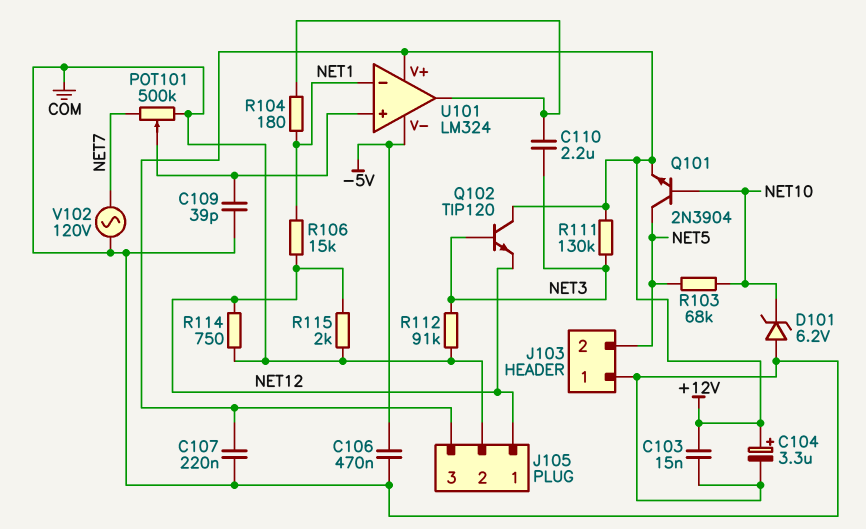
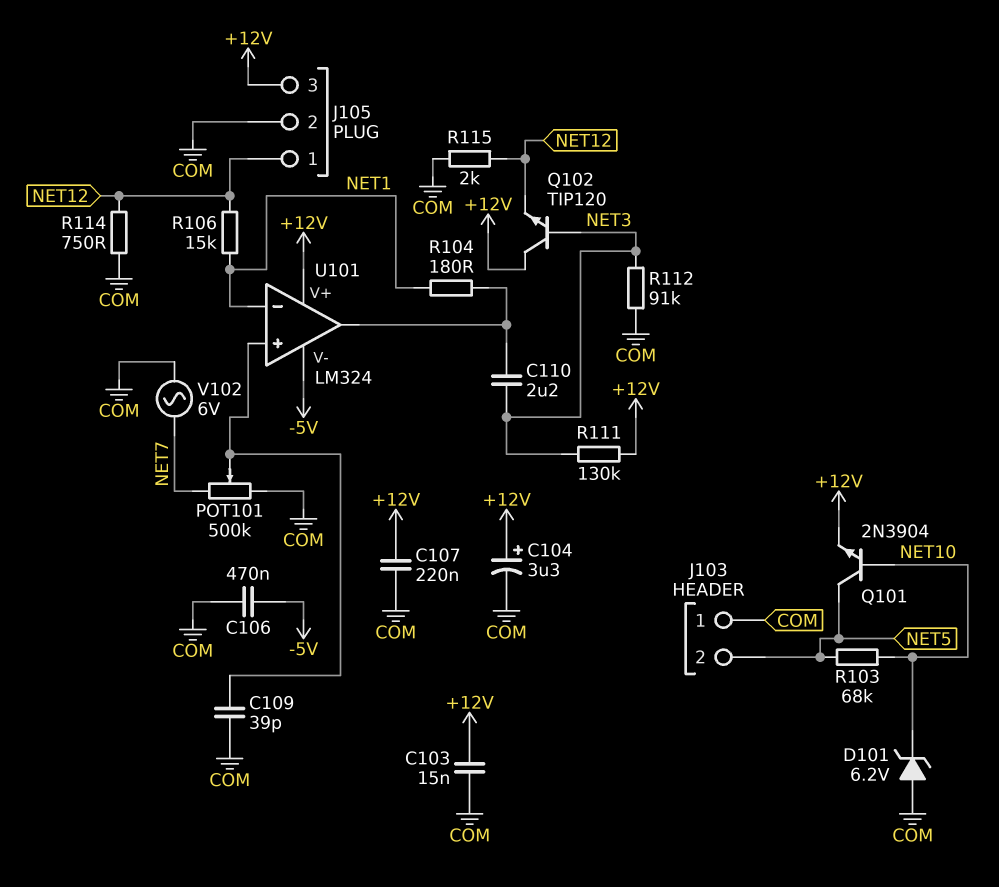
V102: AC 120V (COM, NET7) -> AC 6V (COM, NET7)

